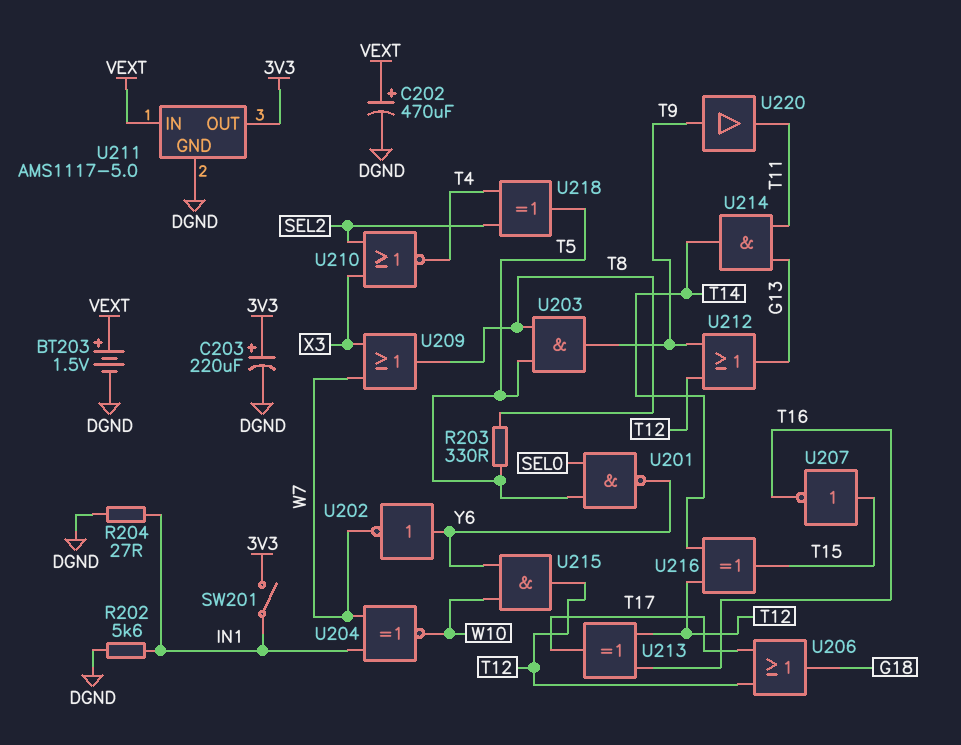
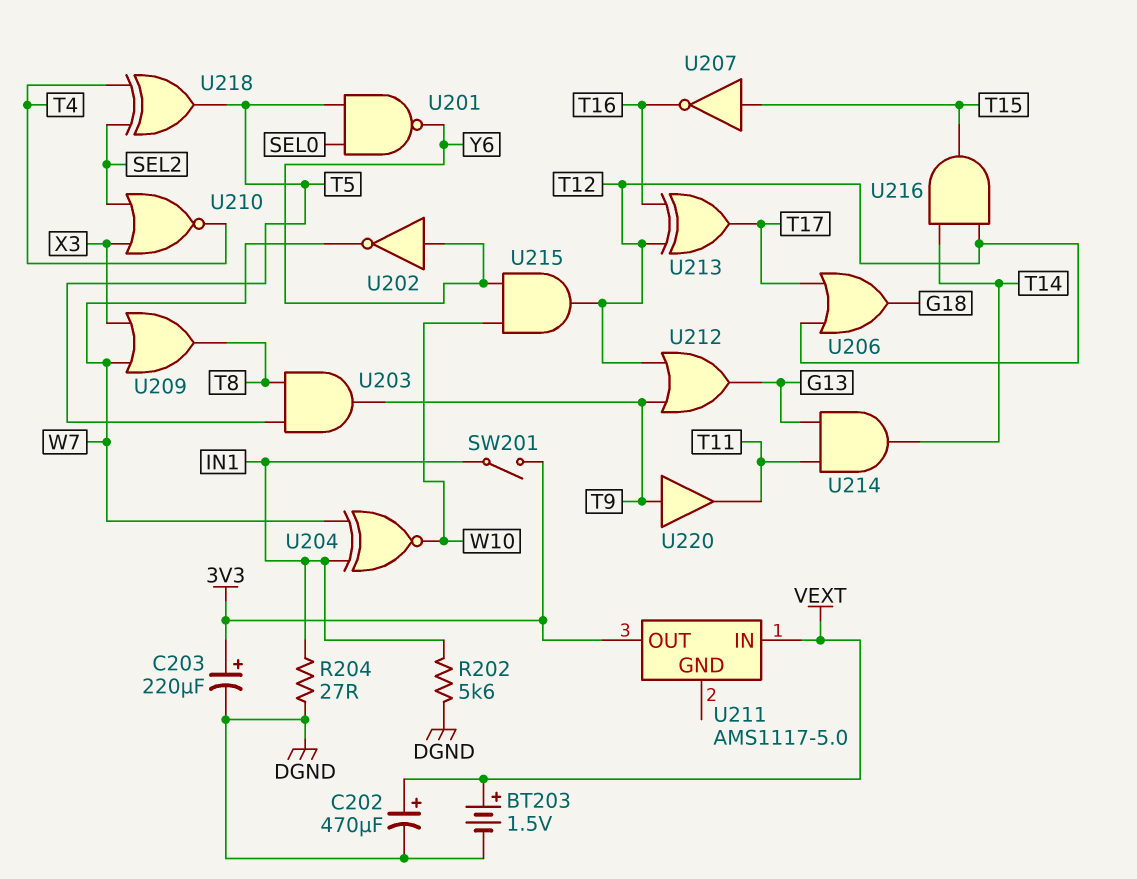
R203: 330 (T5, T8) -> none
U211 pin GND: DGND -> none
U216: XOR (in T12, in T14, out T15) -> AND (in T12, in T14, out T15)

